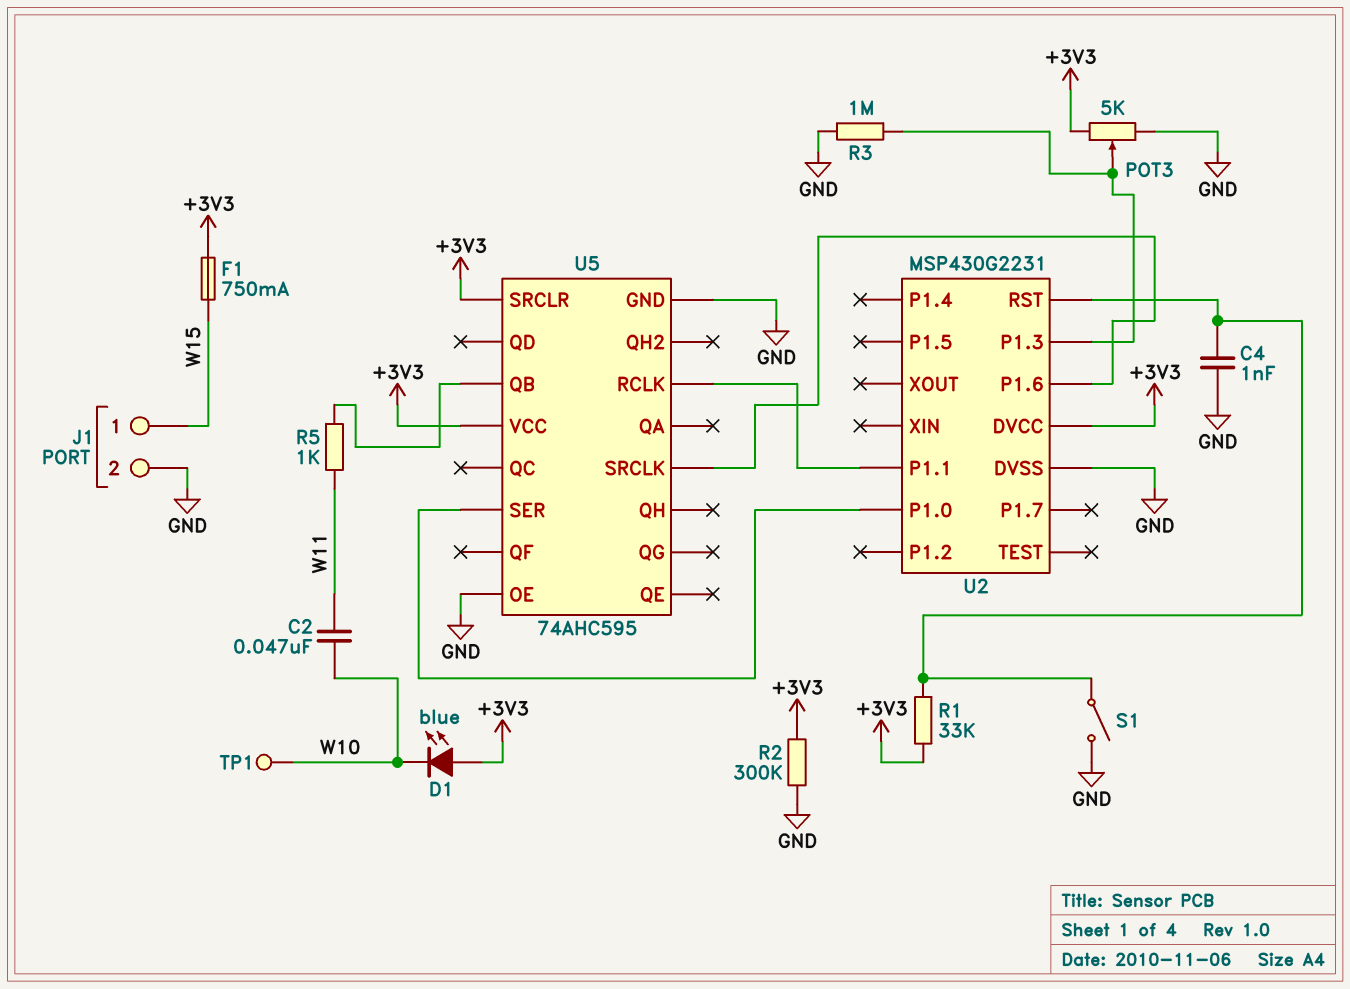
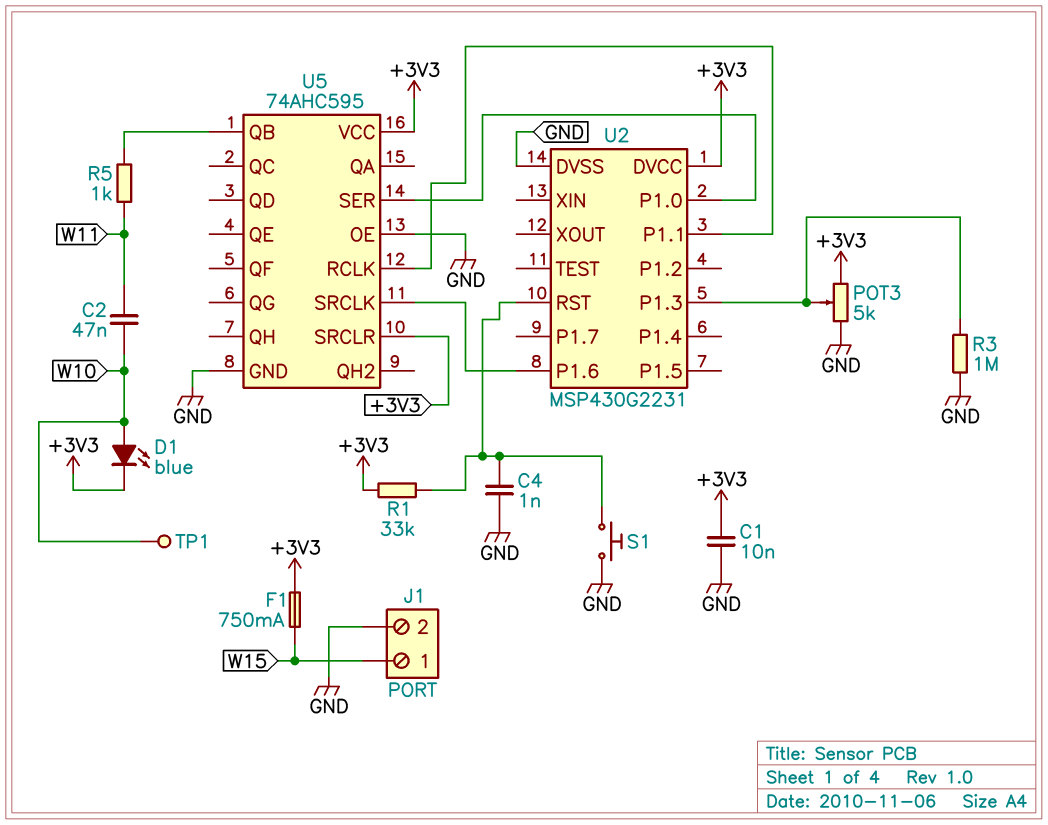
C1: none -> 10nF (+3V3, GND)
D1: LED blue (A +3V3, K W10) -> LED blue (A W10, K +3V3)
R2: 300k (+3V3, GND) -> none
S1: switch (GND, U2/RST) -> button (GND, U2/RST)

